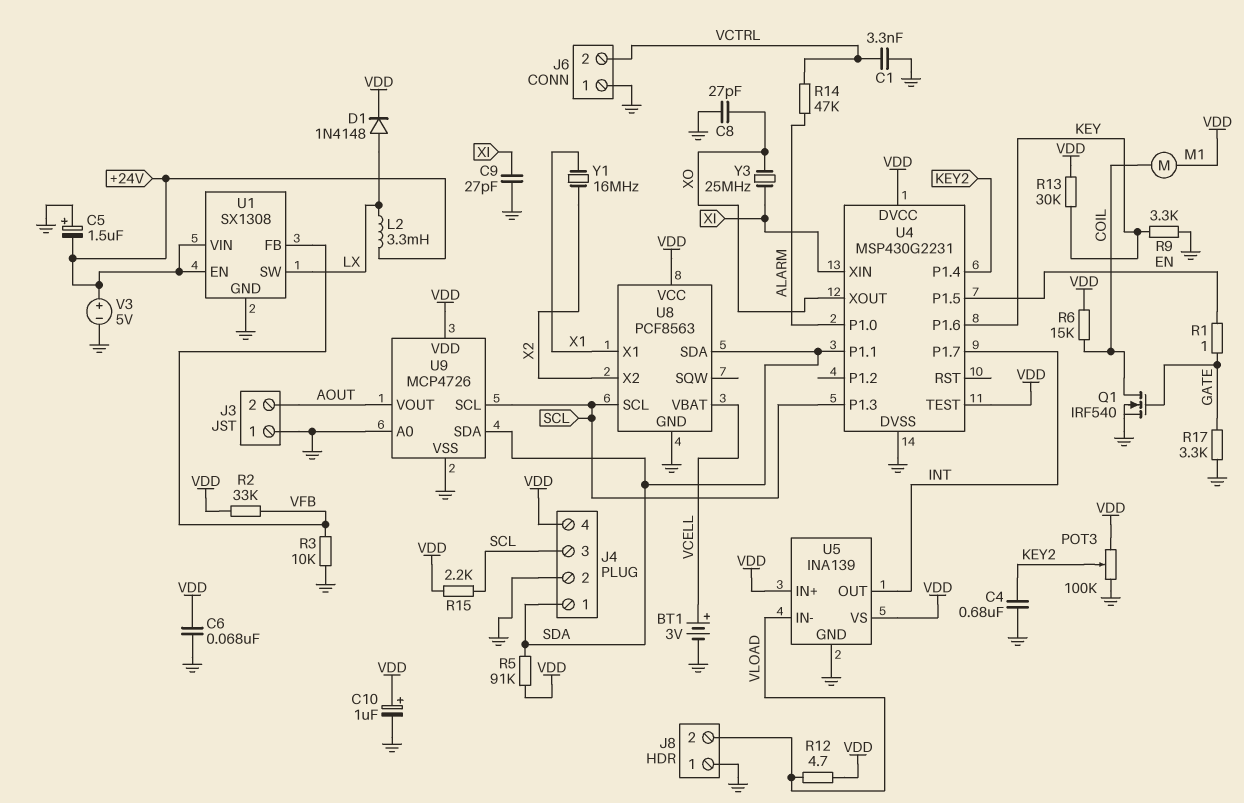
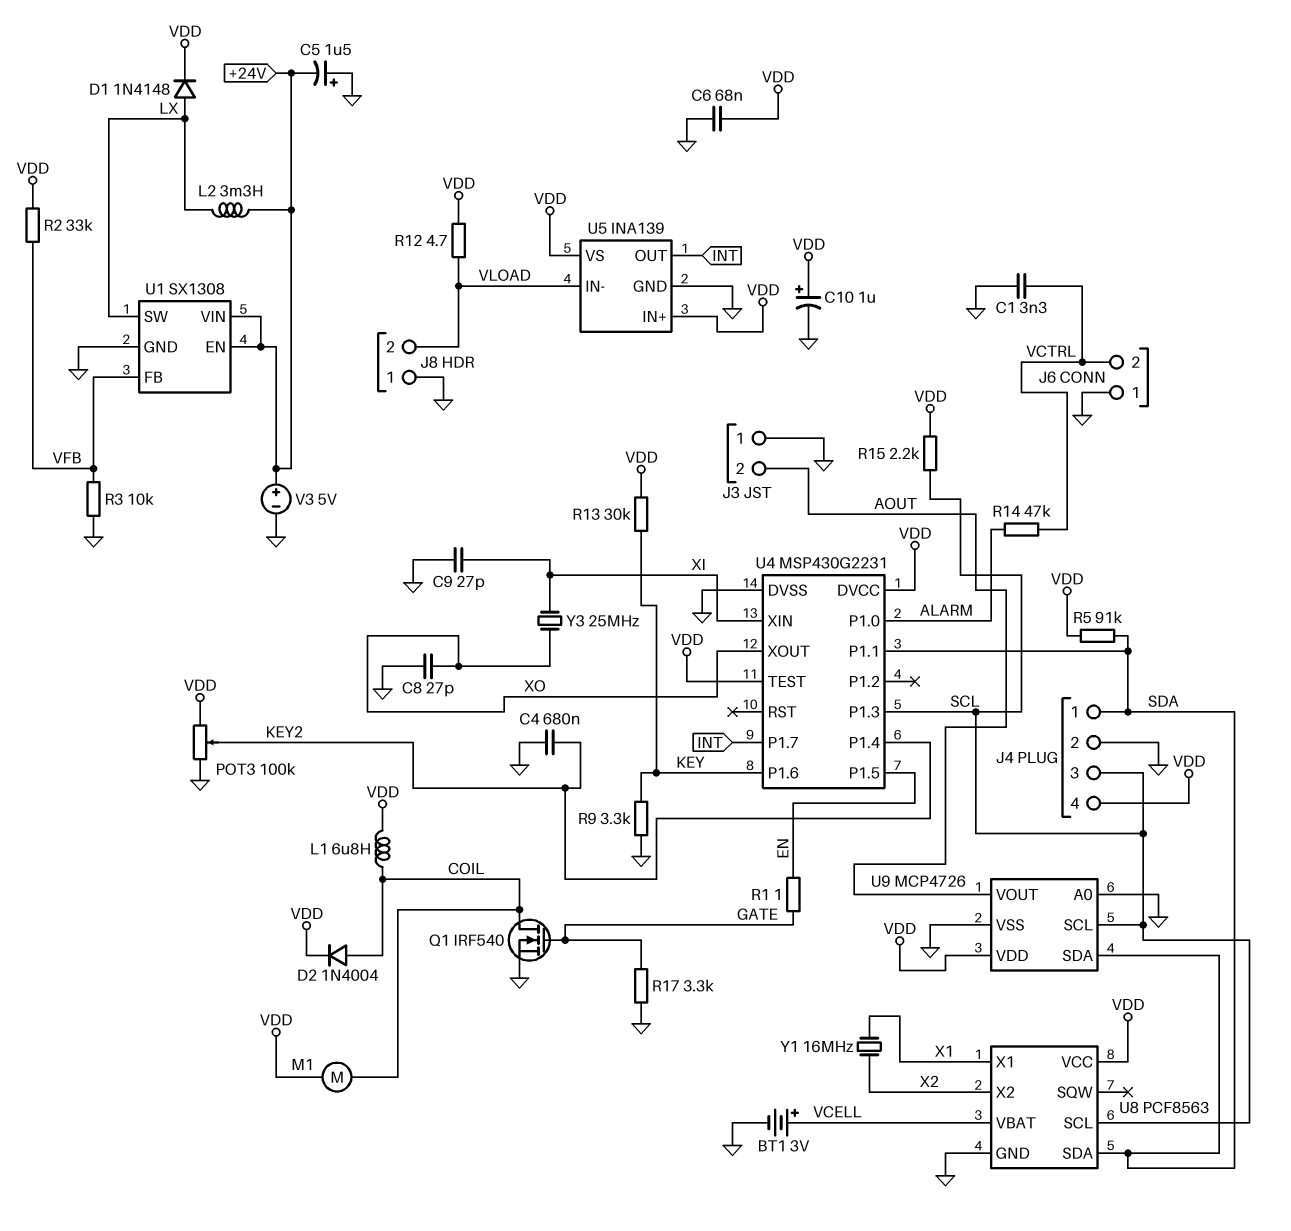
D2: none -> diode 1N4004 (A COIL, K VDD)
L1: none -> 6.8uH (COIL, VDD)
R6: 15k (COIL, VDD) -> none

